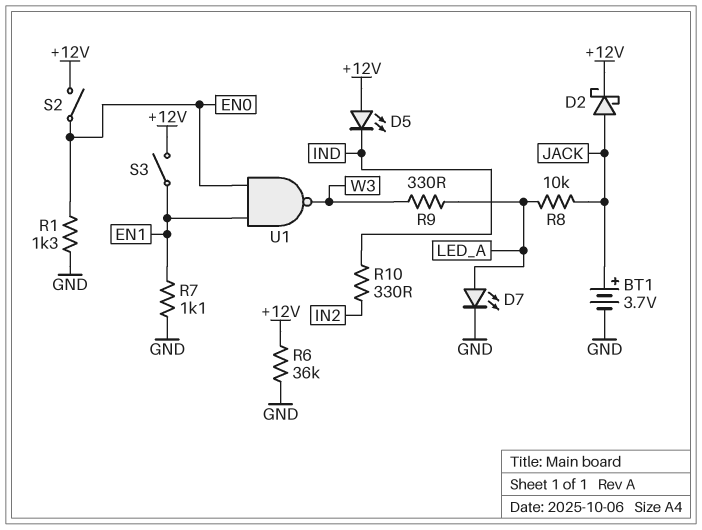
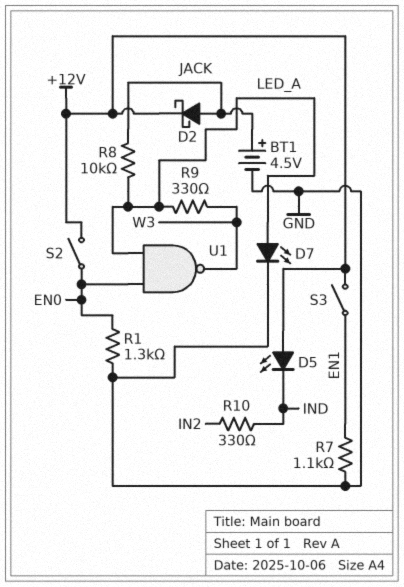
BT1: 3.7V (plus JACK, minus GND) -> 4.5V (plus JACK, minus GND)
R6: 36k (+12V, GND) -> none
U1: NAND (in EN0, in EN1, out W3) -> NAND (in EN0, in LED_A, out W3)

